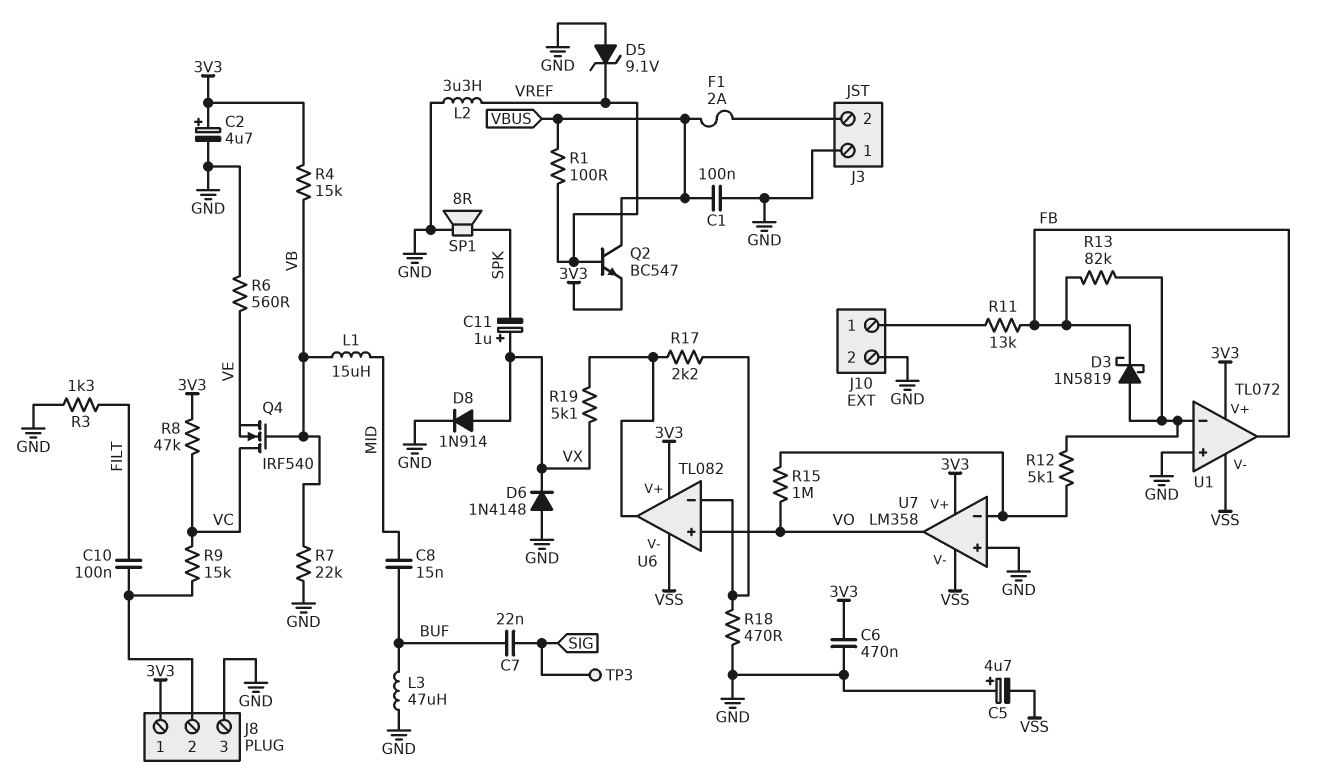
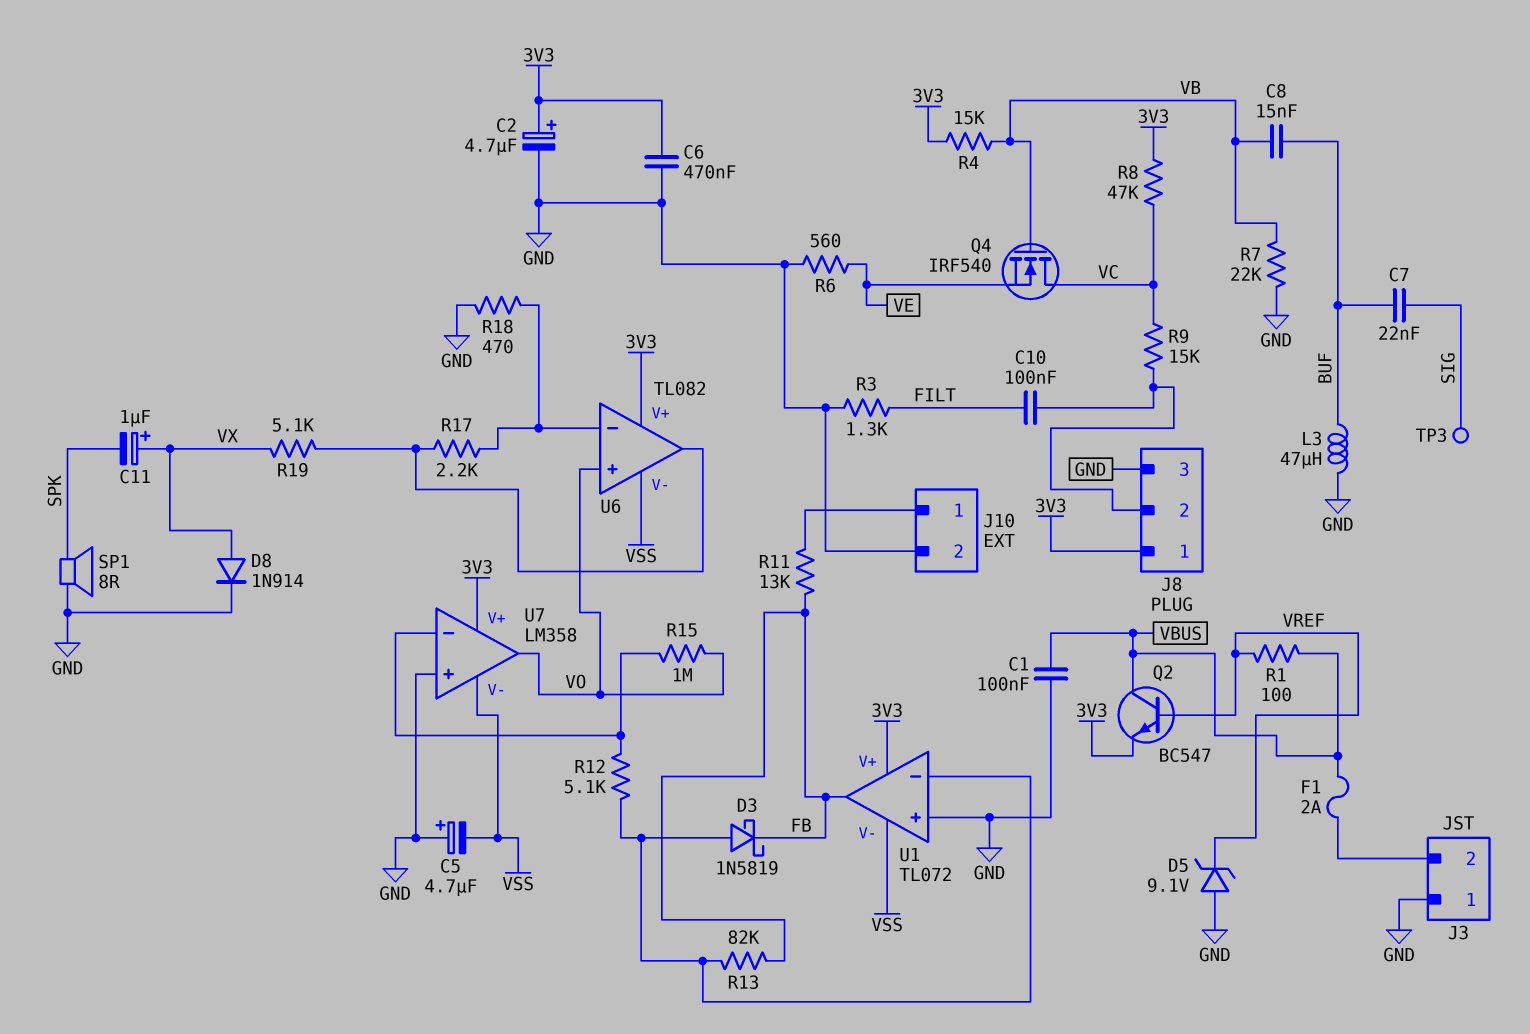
C8: 15nF (BUF, MID) -> 15nF (BUF, VB)
D6: diode 1N4148 (A GND, K VX) -> none
L1: 15uH (MID, VB) -> none
L2: 3.3uH (GND, VREF) -> none

